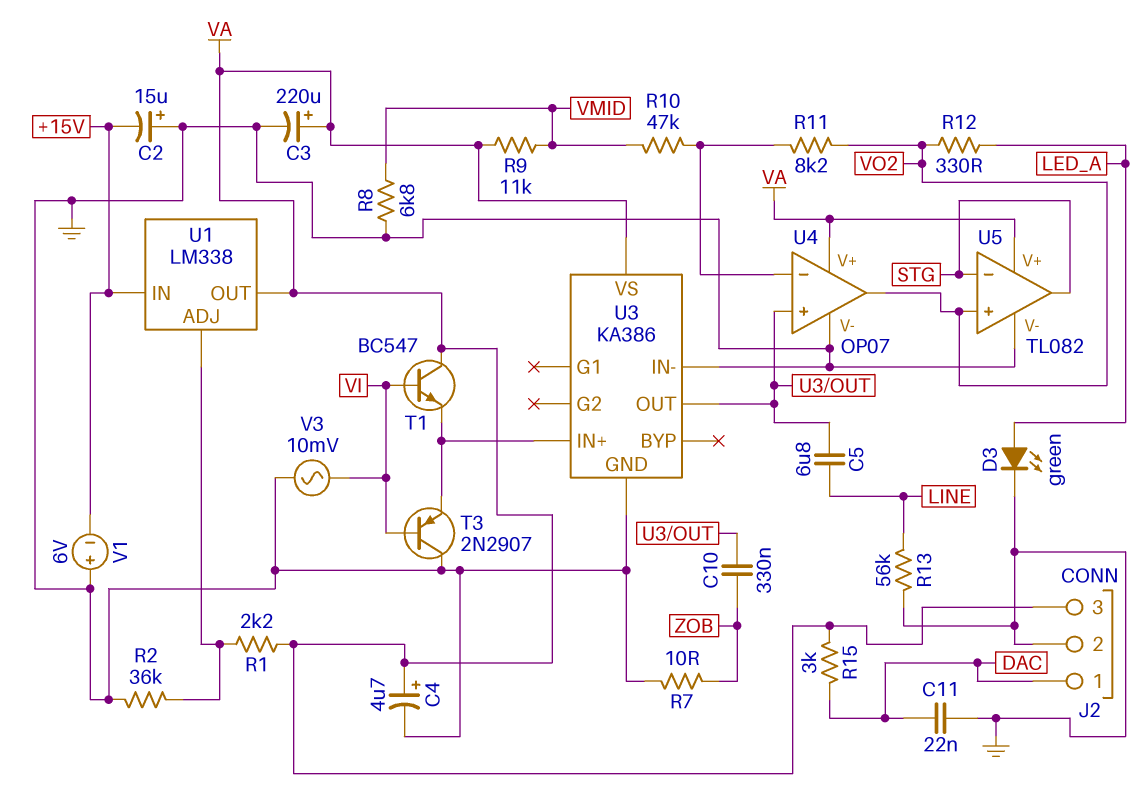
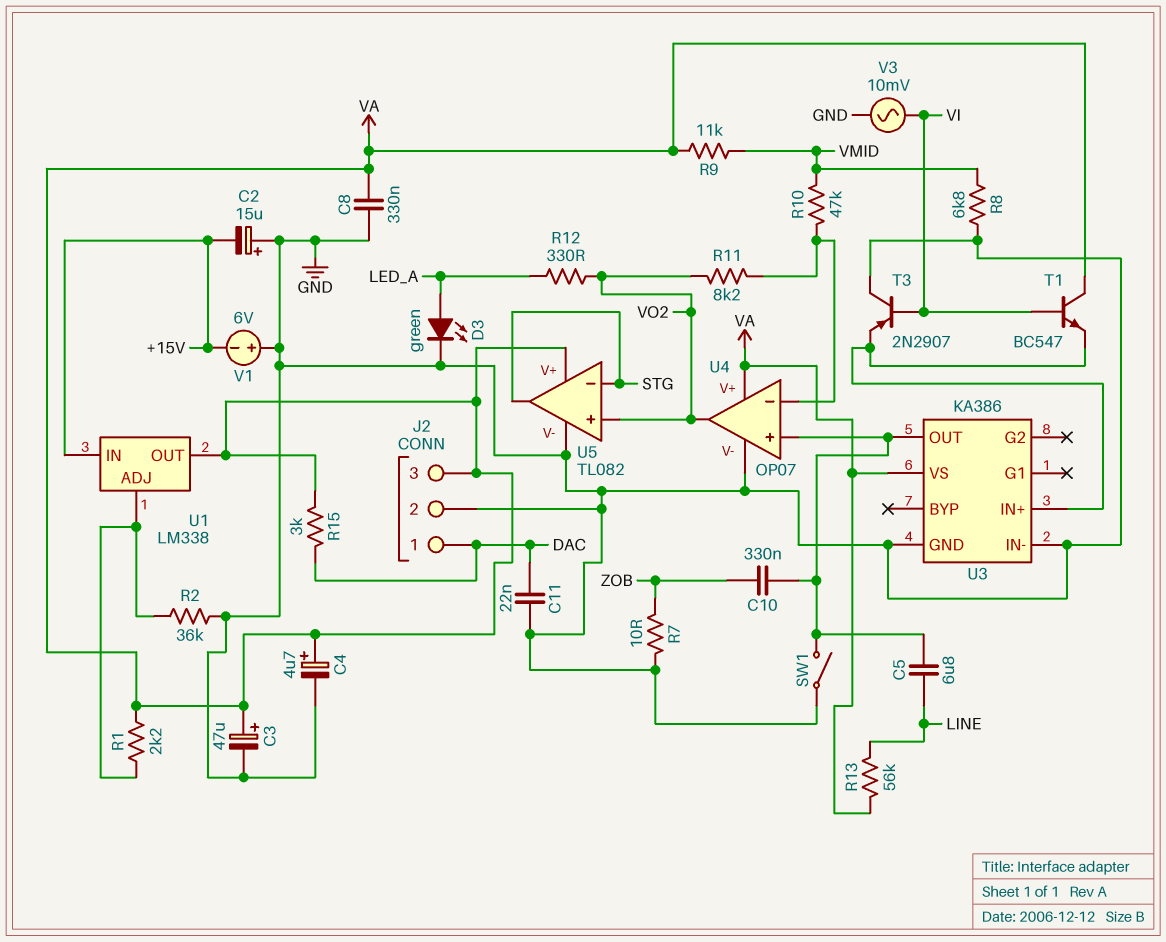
C3: 220uF (plus VA, minus GND) -> 47uF (plus VA, minus GND)
C8: none -> 330nF (GND, VA)
R13: 56k (GND, LINE) -> 56k (LINE, VA)
SW1: none -> switch (GND, U3/OUT)

